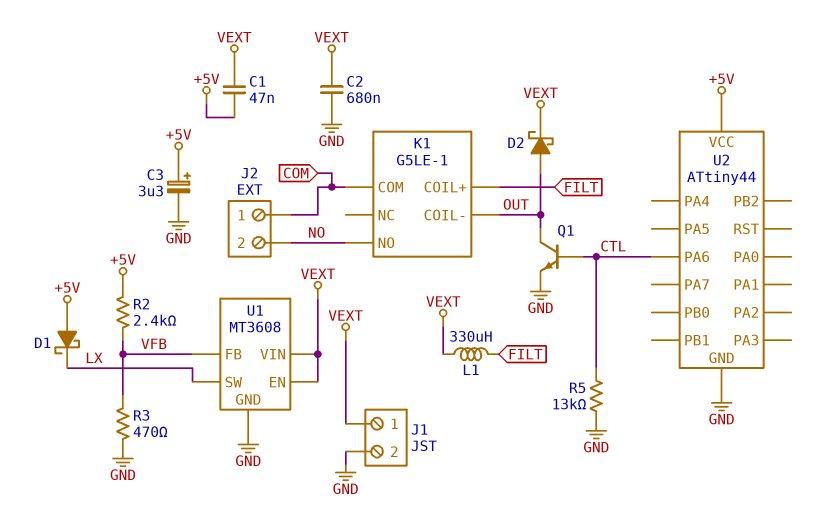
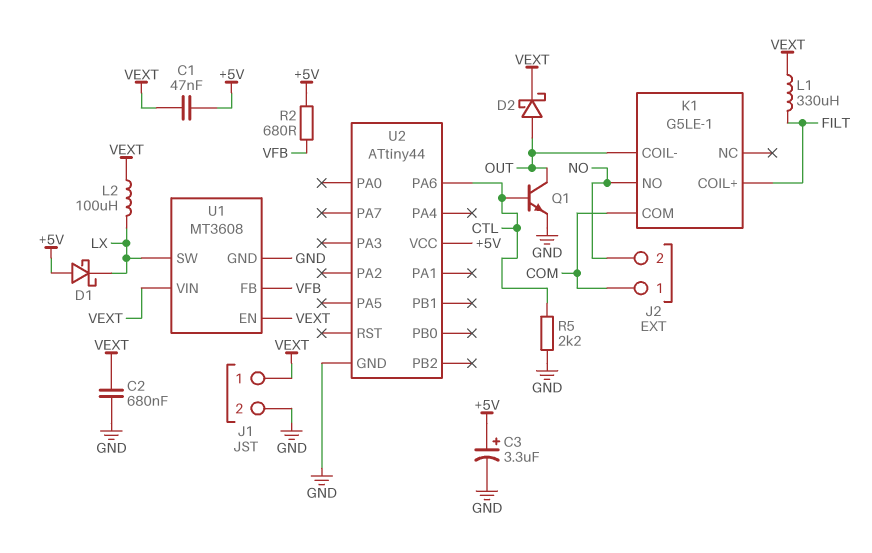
L2: none -> 100uH (LX, VEXT)
R2: 2.4k (+5V, VFB) -> 680 (+5V, VFB)
R3: 470 (GND, VFB) -> none
R5: 13k (CTL, GND) -> 2.2k (CTL, GND)

